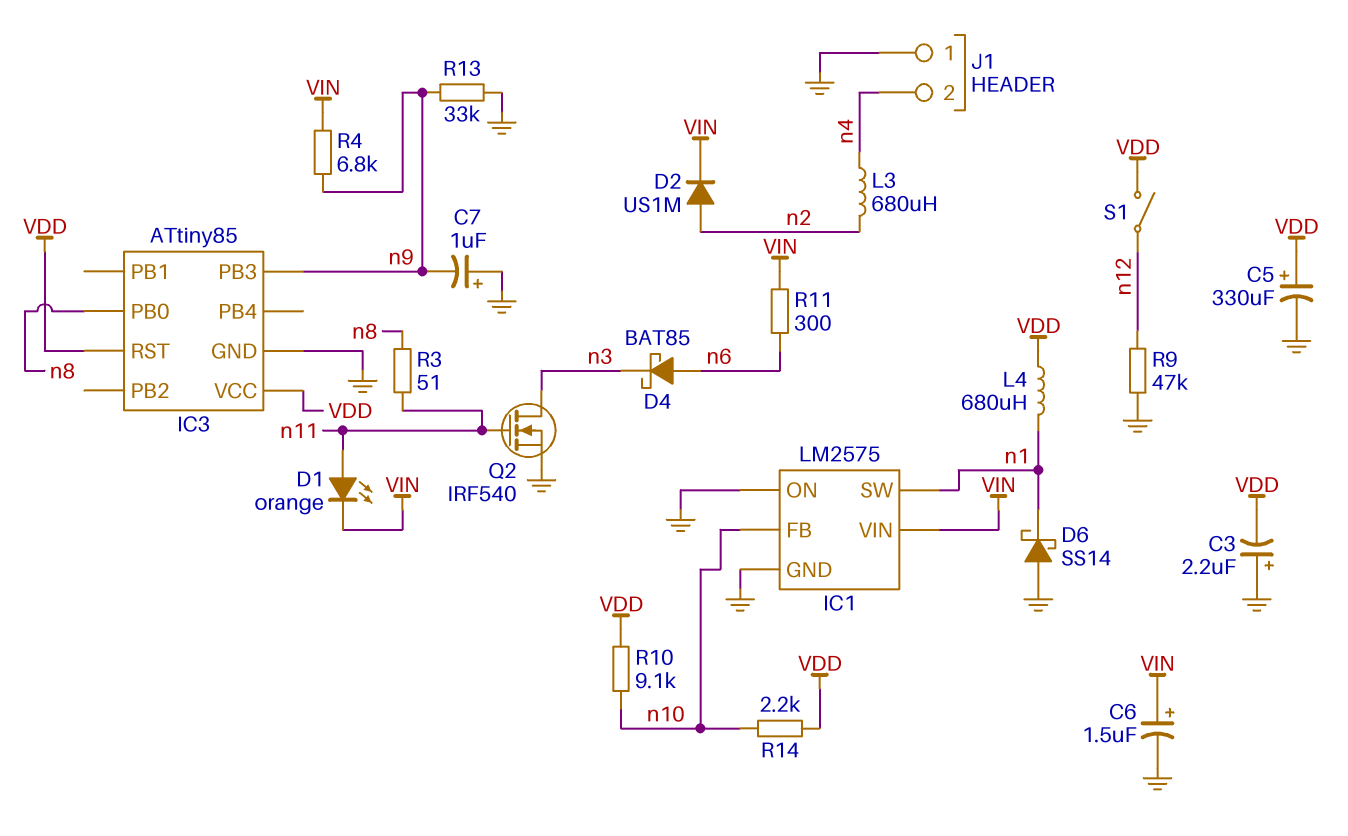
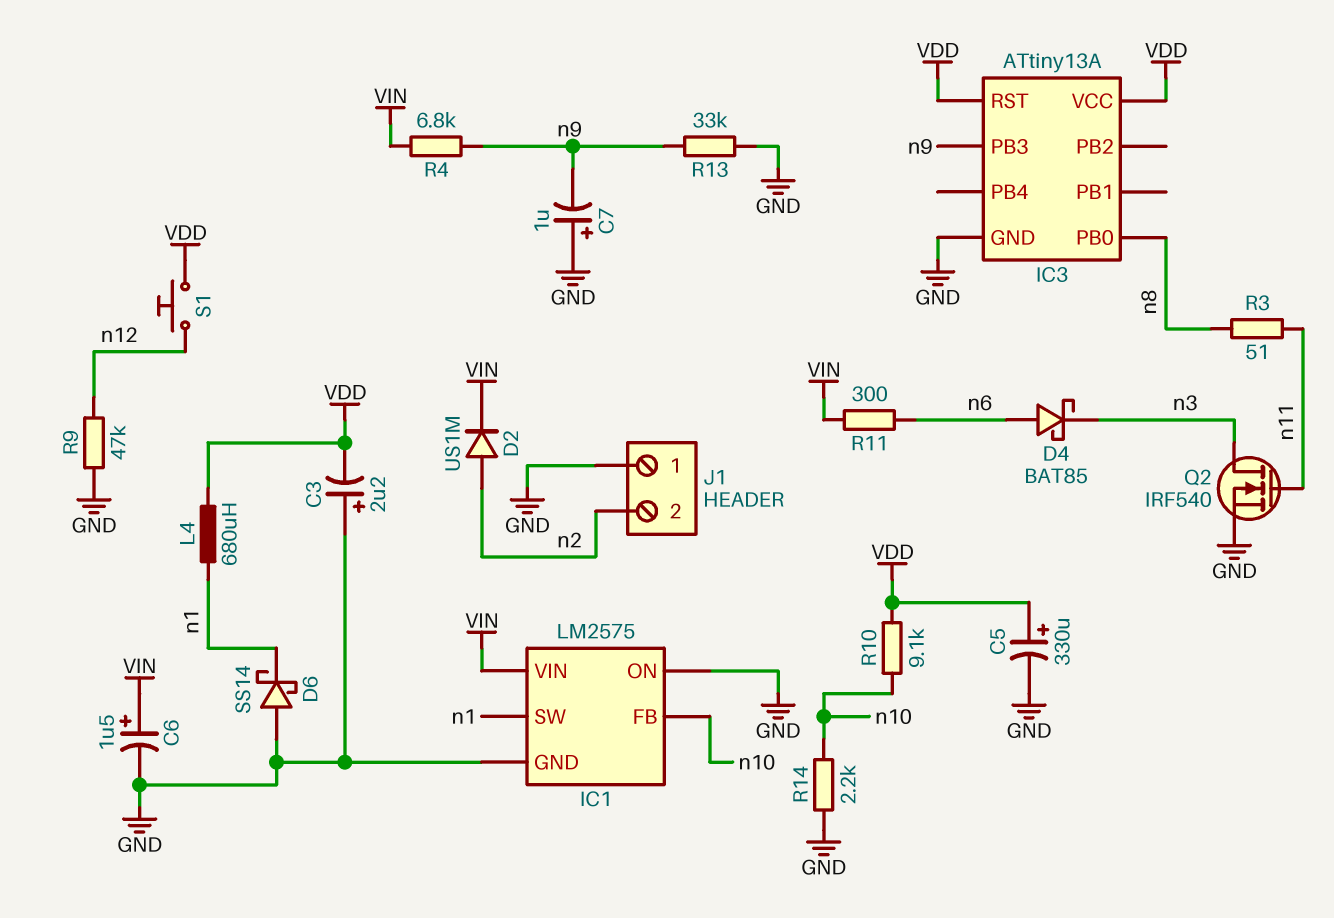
D1: LED orange (A n11, K VIN) -> none
IC3: ATtiny85 -> ATtiny13A
J1 pin 2: n4 -> n2
L3: 680uH (n2, n4) -> none
R14: 2.2k (VDD, n10) -> 2.2k (GND, n10)
S1: switch (VDD, n12) -> button (VDD, n12)

